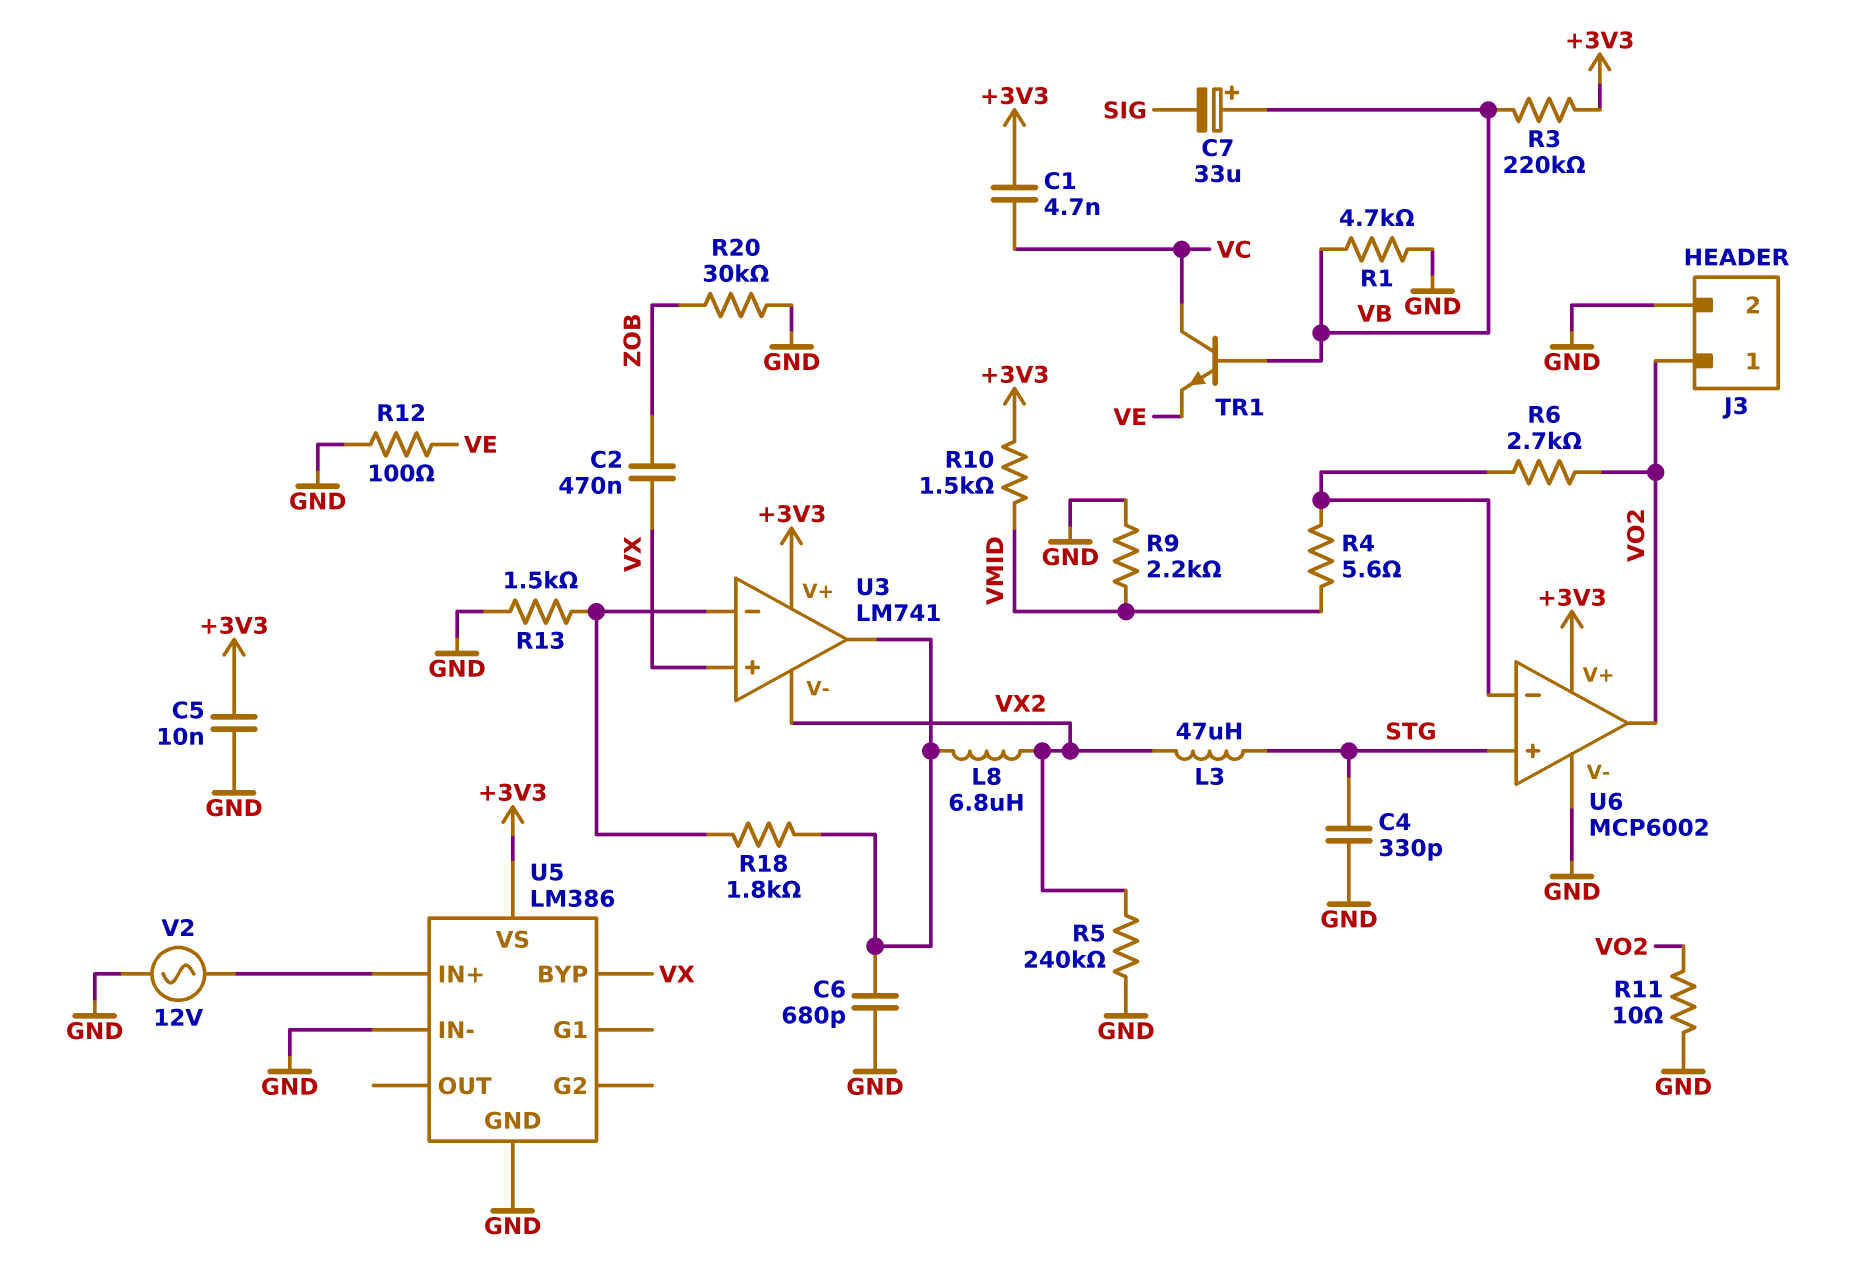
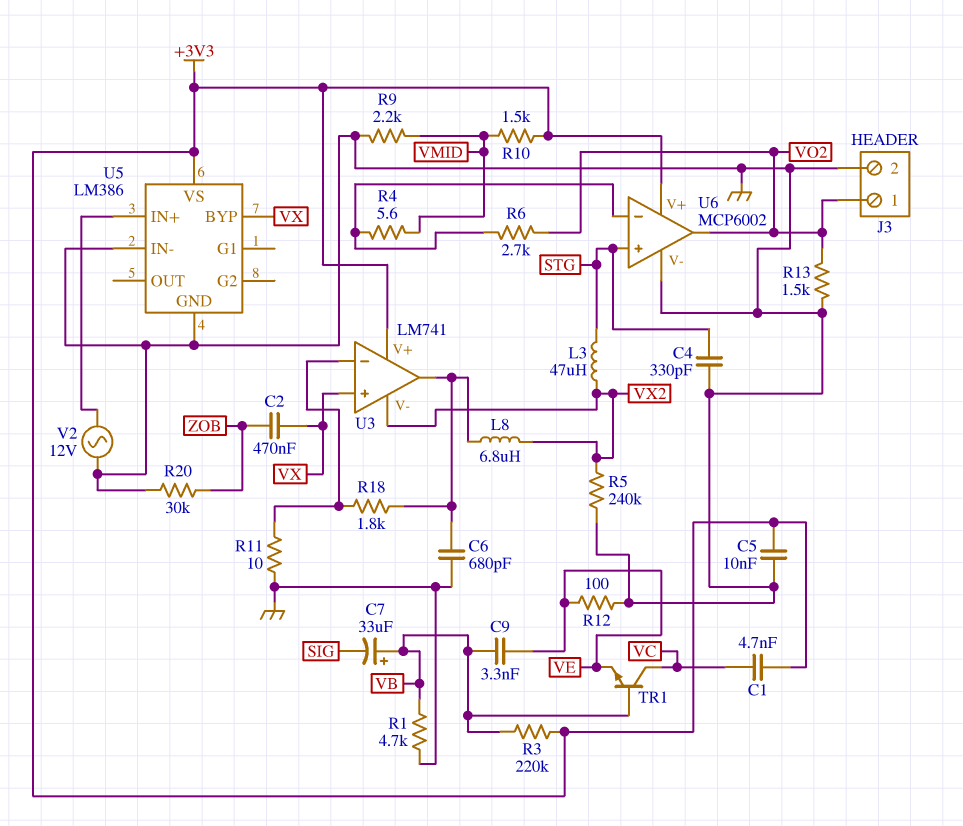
C9: none -> 3.3nF (VB, VE)
R11: 10 (GND, VO2) -> 10 (GND, U3/in-)
R13: 1.5k (GND, U3/in-) -> 1.5k (GND, VO2)

